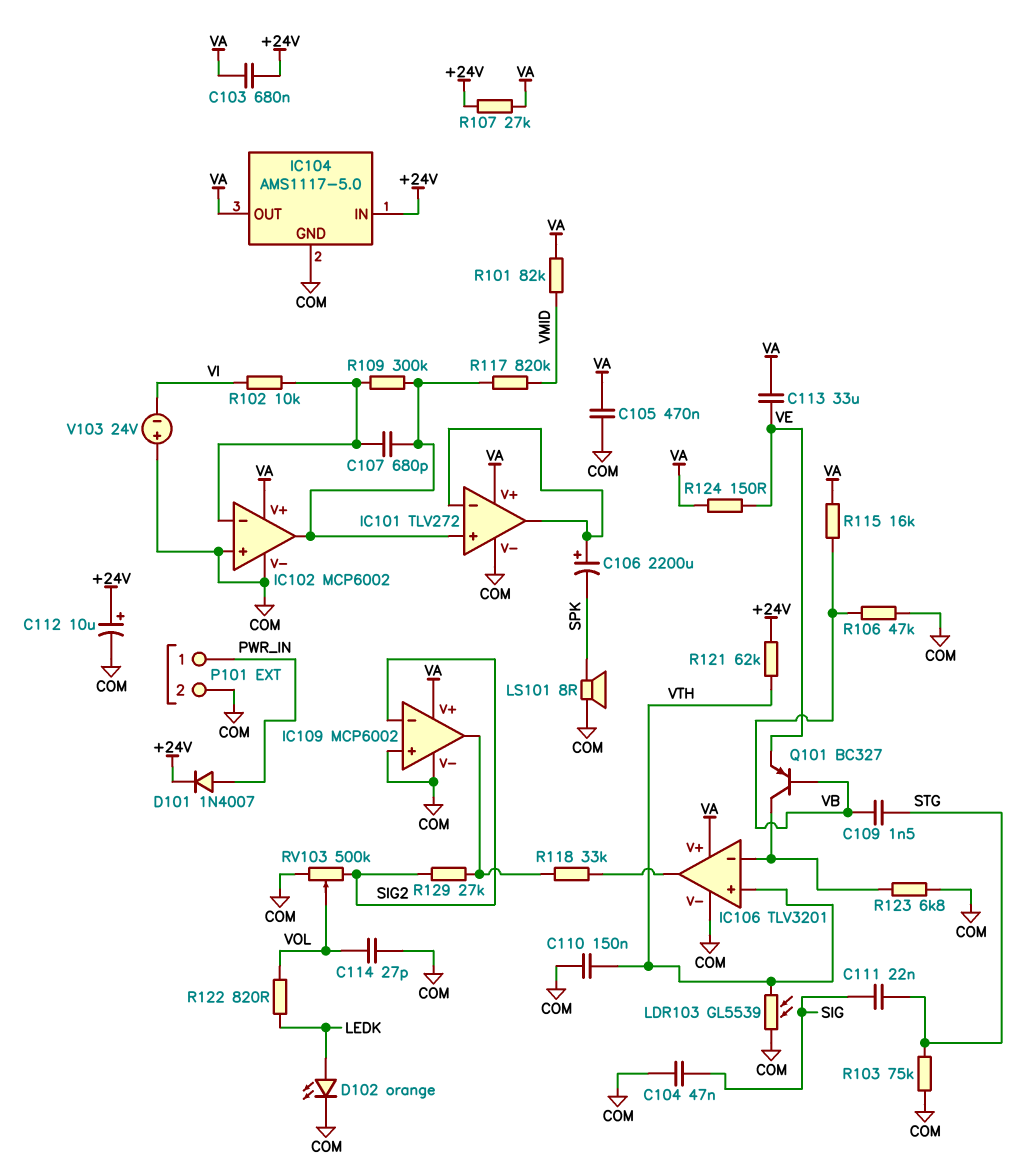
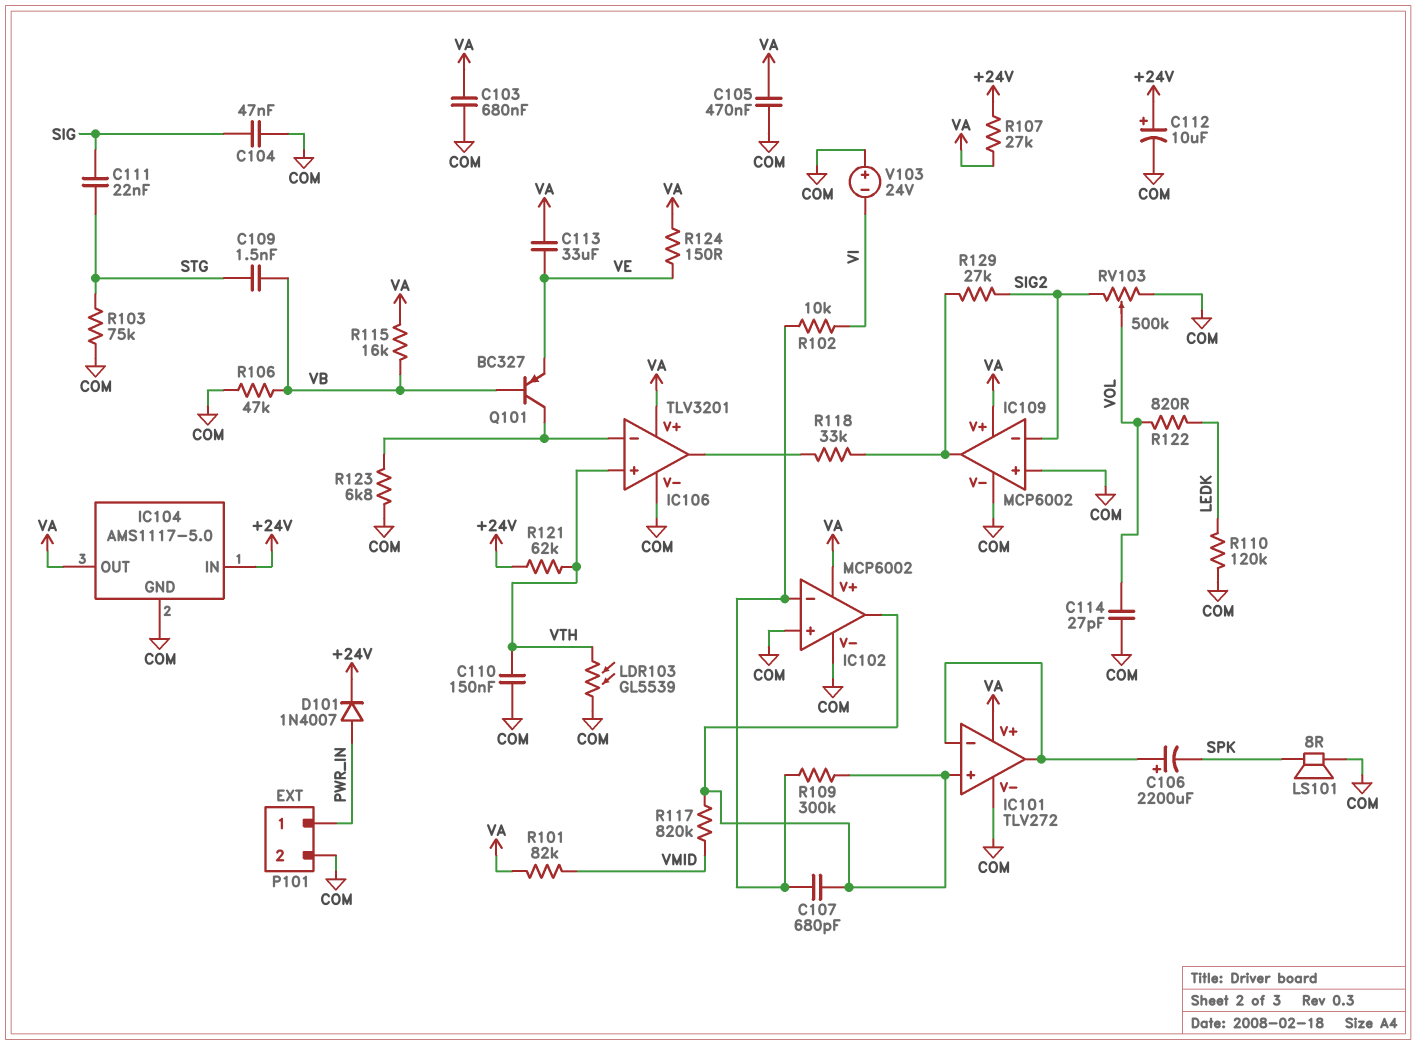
C103: 680nF (+24V, VA) -> 680nF (COM, VA)
D102: LED orange (A LEDK, K COM) -> none
R110: none -> 120k (COM, LEDK)

